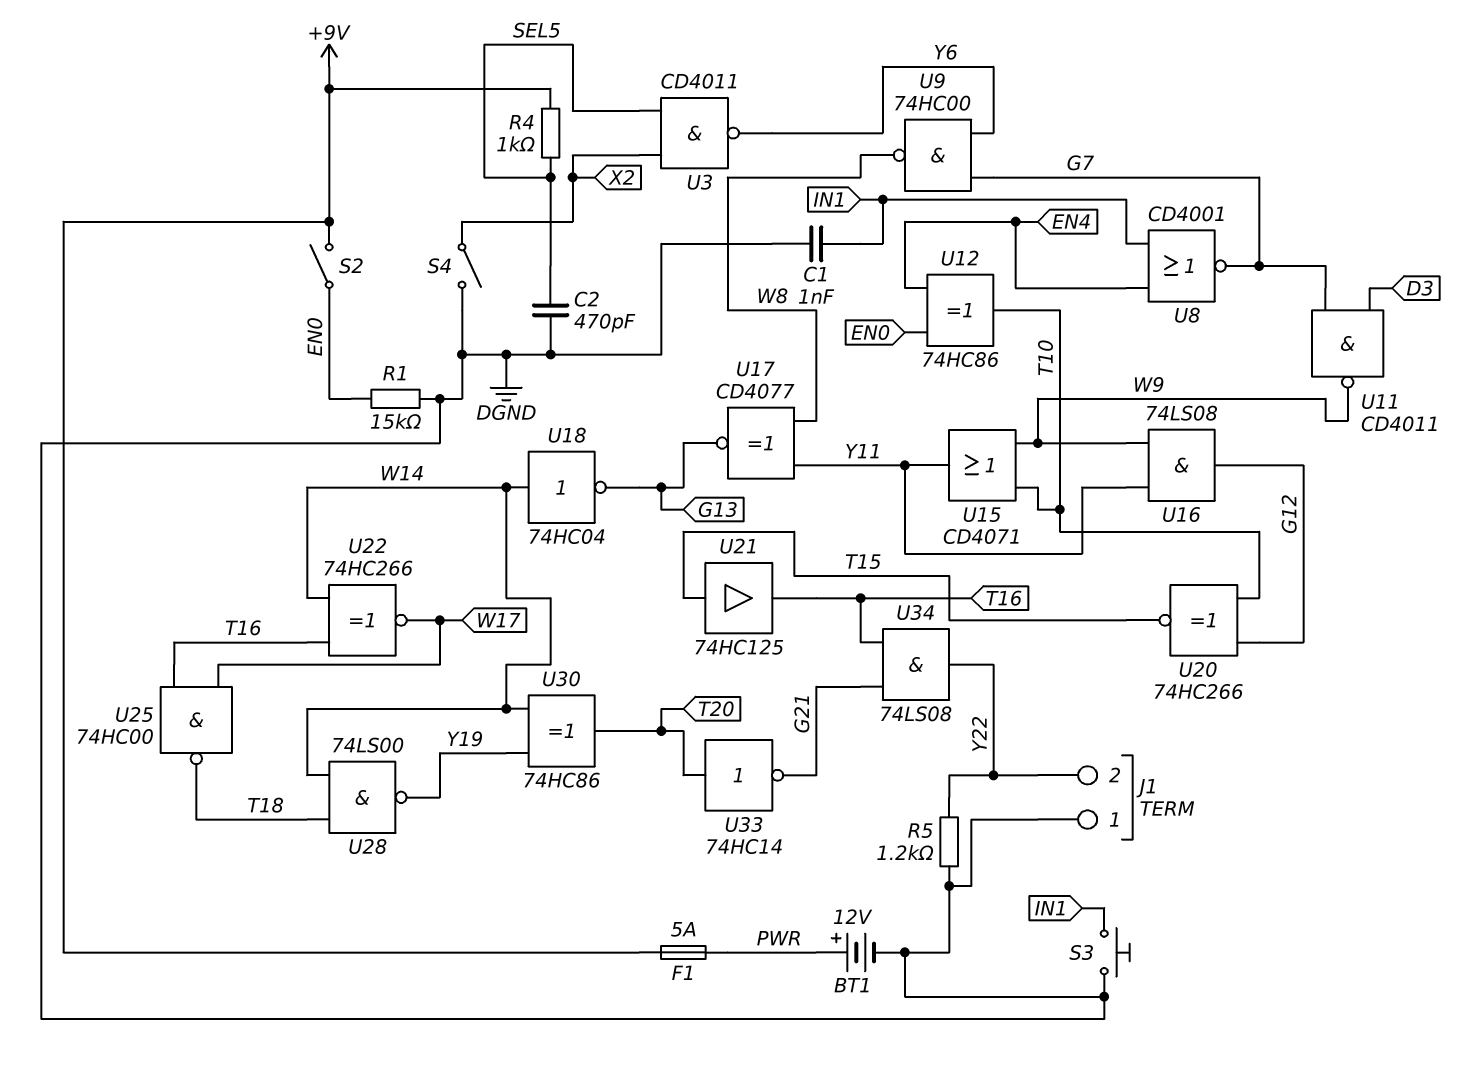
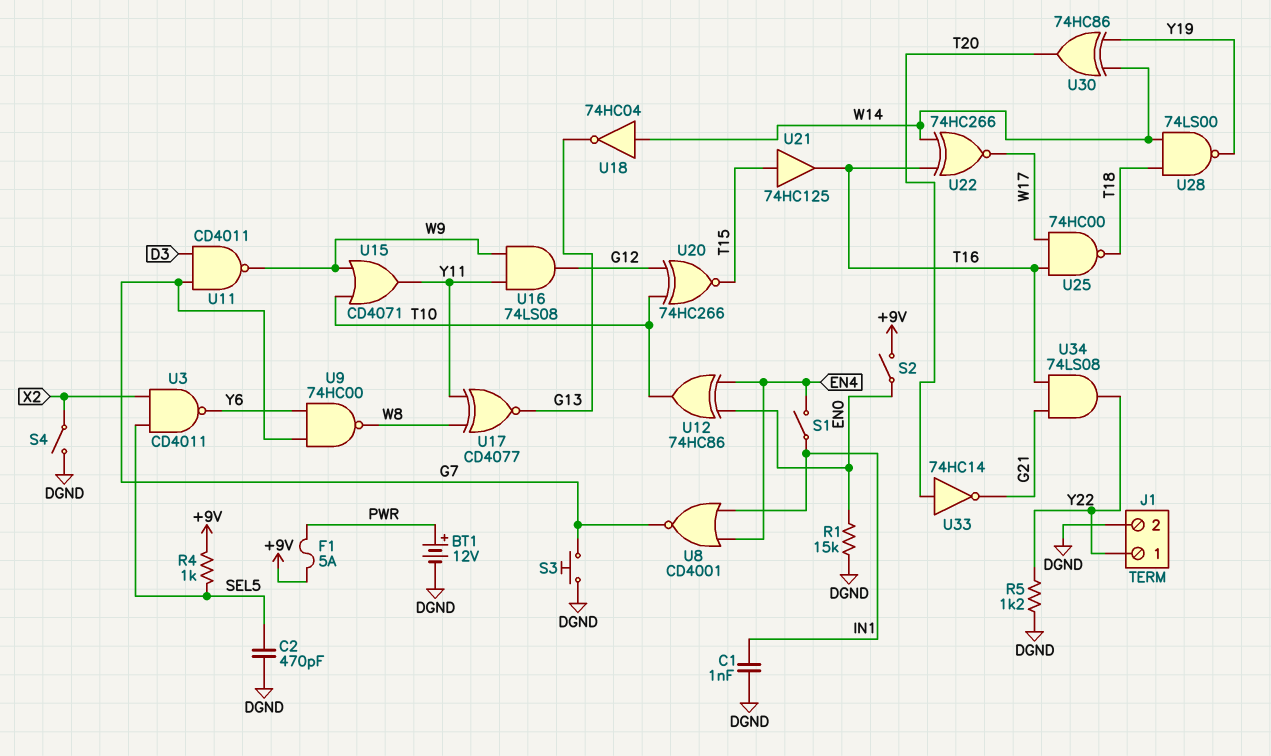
J1 pin 1: DGND -> Y22
J1 pin 2: Y22 -> DGND
S1: none -> switch (EN4, IN1)
S3: button (DGND, IN1) -> button (DGND, G7)

